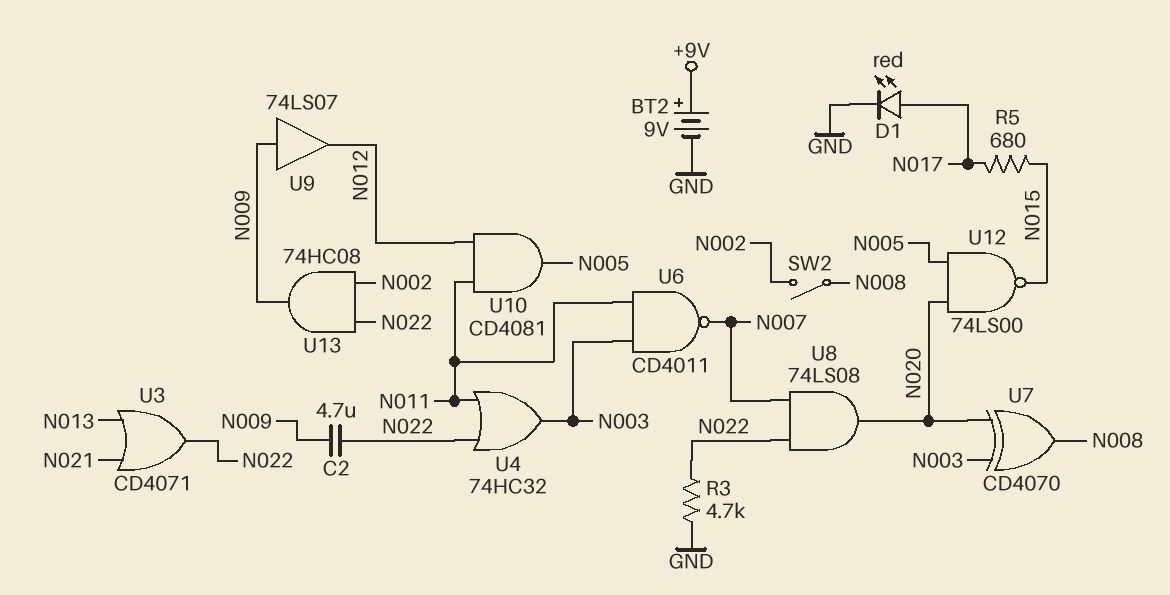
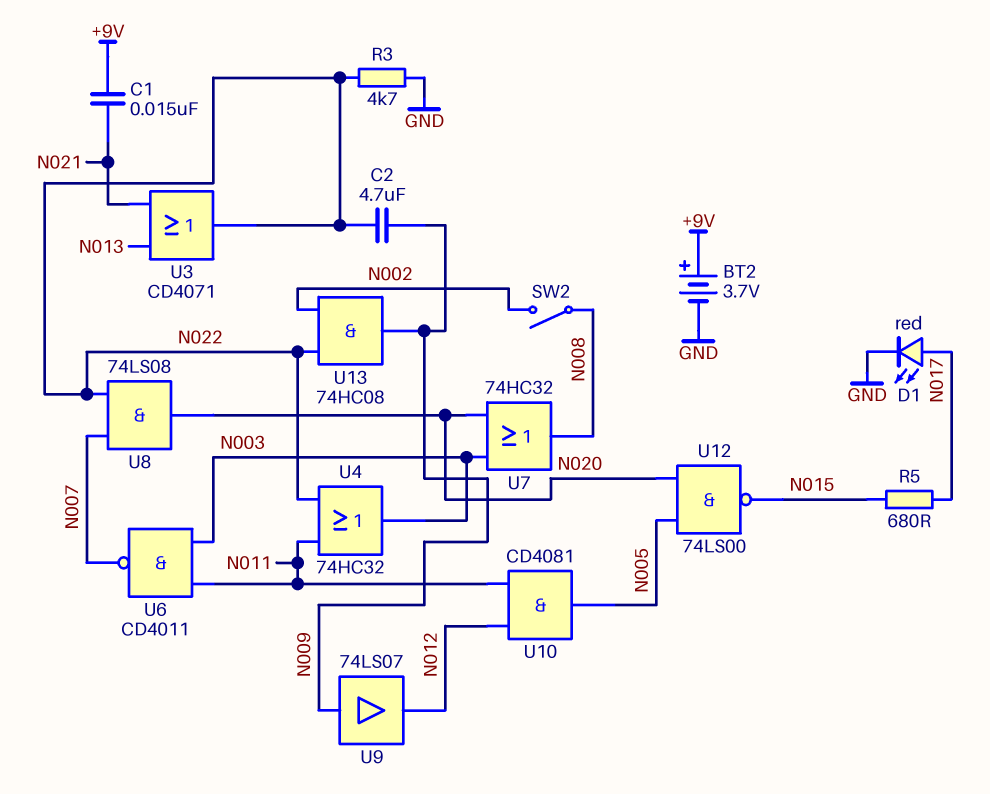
BT2: 9V (plus +9V, minus GND) -> 3.7V (plus +9V, minus GND)
C1: none -> 15nF (+9V, N021)
U7: XOR CD4070 (in N003, in N020, out N008) -> OR 74HC32 (in N003, in N020, out N008)

